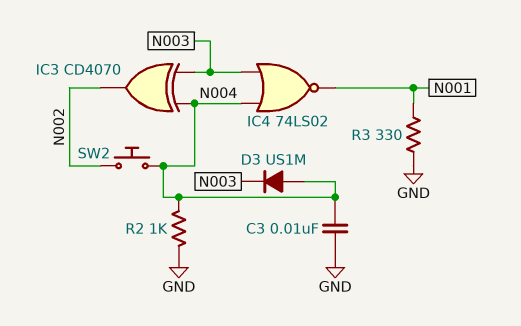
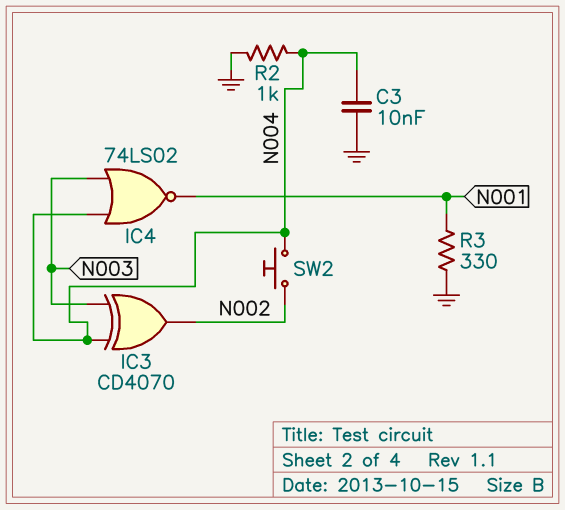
D3: diode US1M (A N004, K N003) -> none

